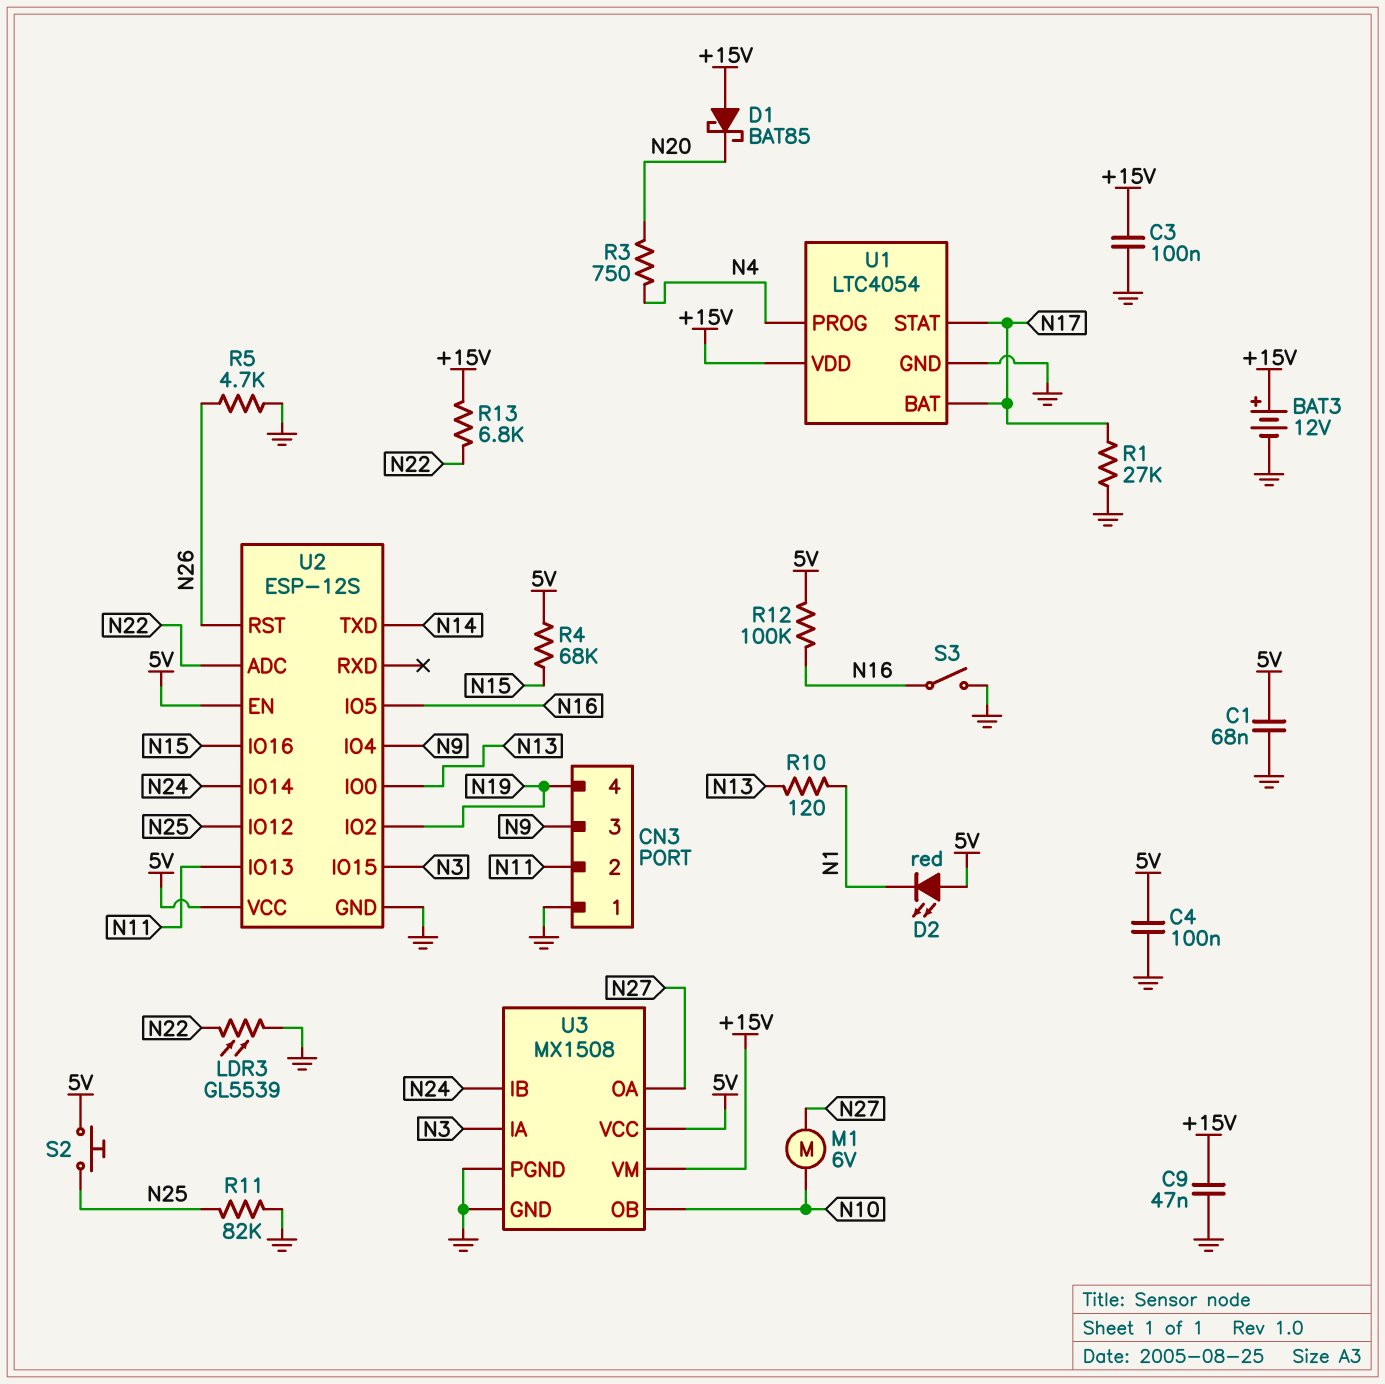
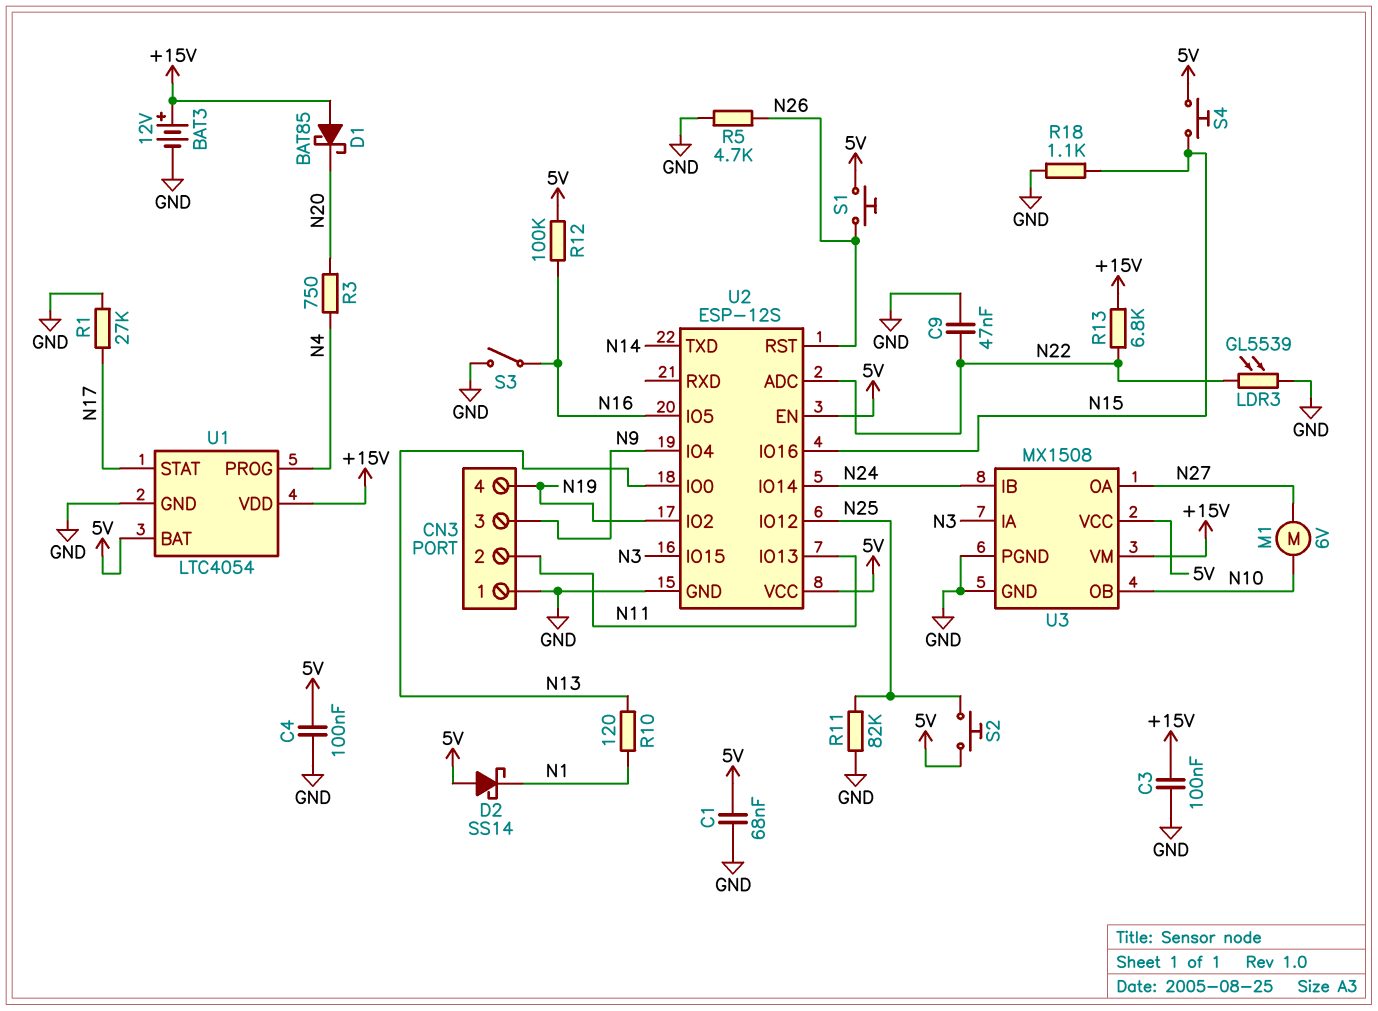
C9: 47nF (+15V, GND) -> 47nF (GND, N22)
D2: LED red (A 5V, K N1) -> schottky SS14 (A 5V, K N1)
R4: 68k (5V, N15) -> none
R18: none -> 1.1k (GND, N15)
S1: none -> button (5V, N26)
S4: none -> button (5V, N15)
U1 pin BAT: N17 -> 5V

